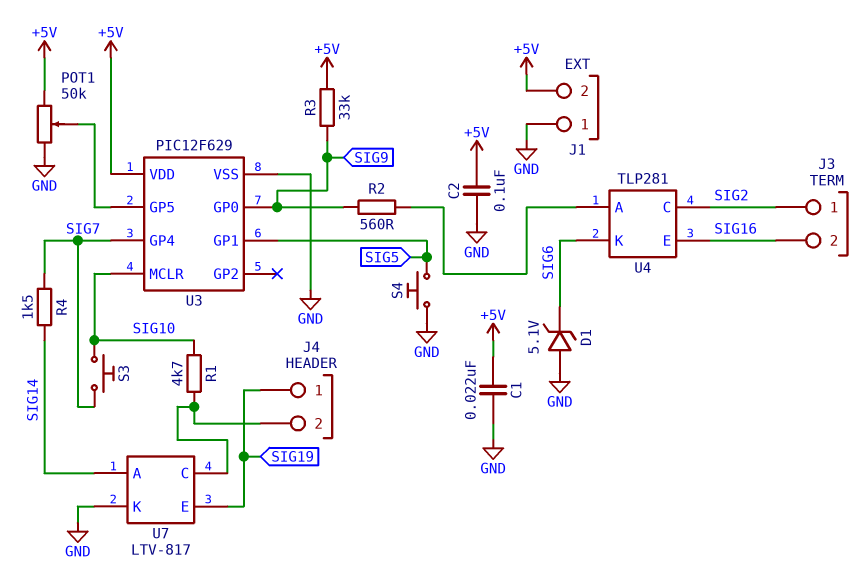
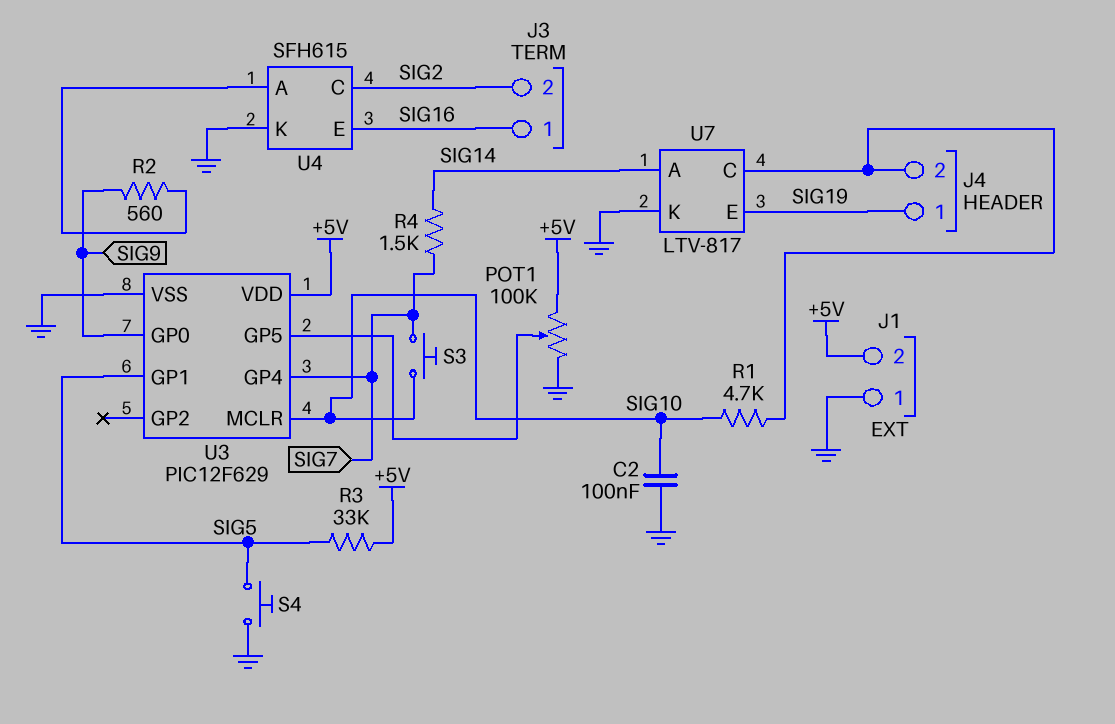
C1: 22nF (+5V, GND) -> none
C2: 100nF (+5V, GND) -> 100nF (GND, SIG10)
D1: zener 5.1V (A GND, K SIG6) -> none
J3 pin 1: SIG2 -> SIG16
J3 pin 2: SIG16 -> SIG2
POT1: 50k (+5V, GND, wiper U3/GP5) -> 100k (+5V, GND, wiper U3/GP5)
R3: 33k (+5V, SIG9) -> 33k (+5V, SIG5)
U4: TLP281 -> SFH615
U4 pin K: SIG6 -> GND

